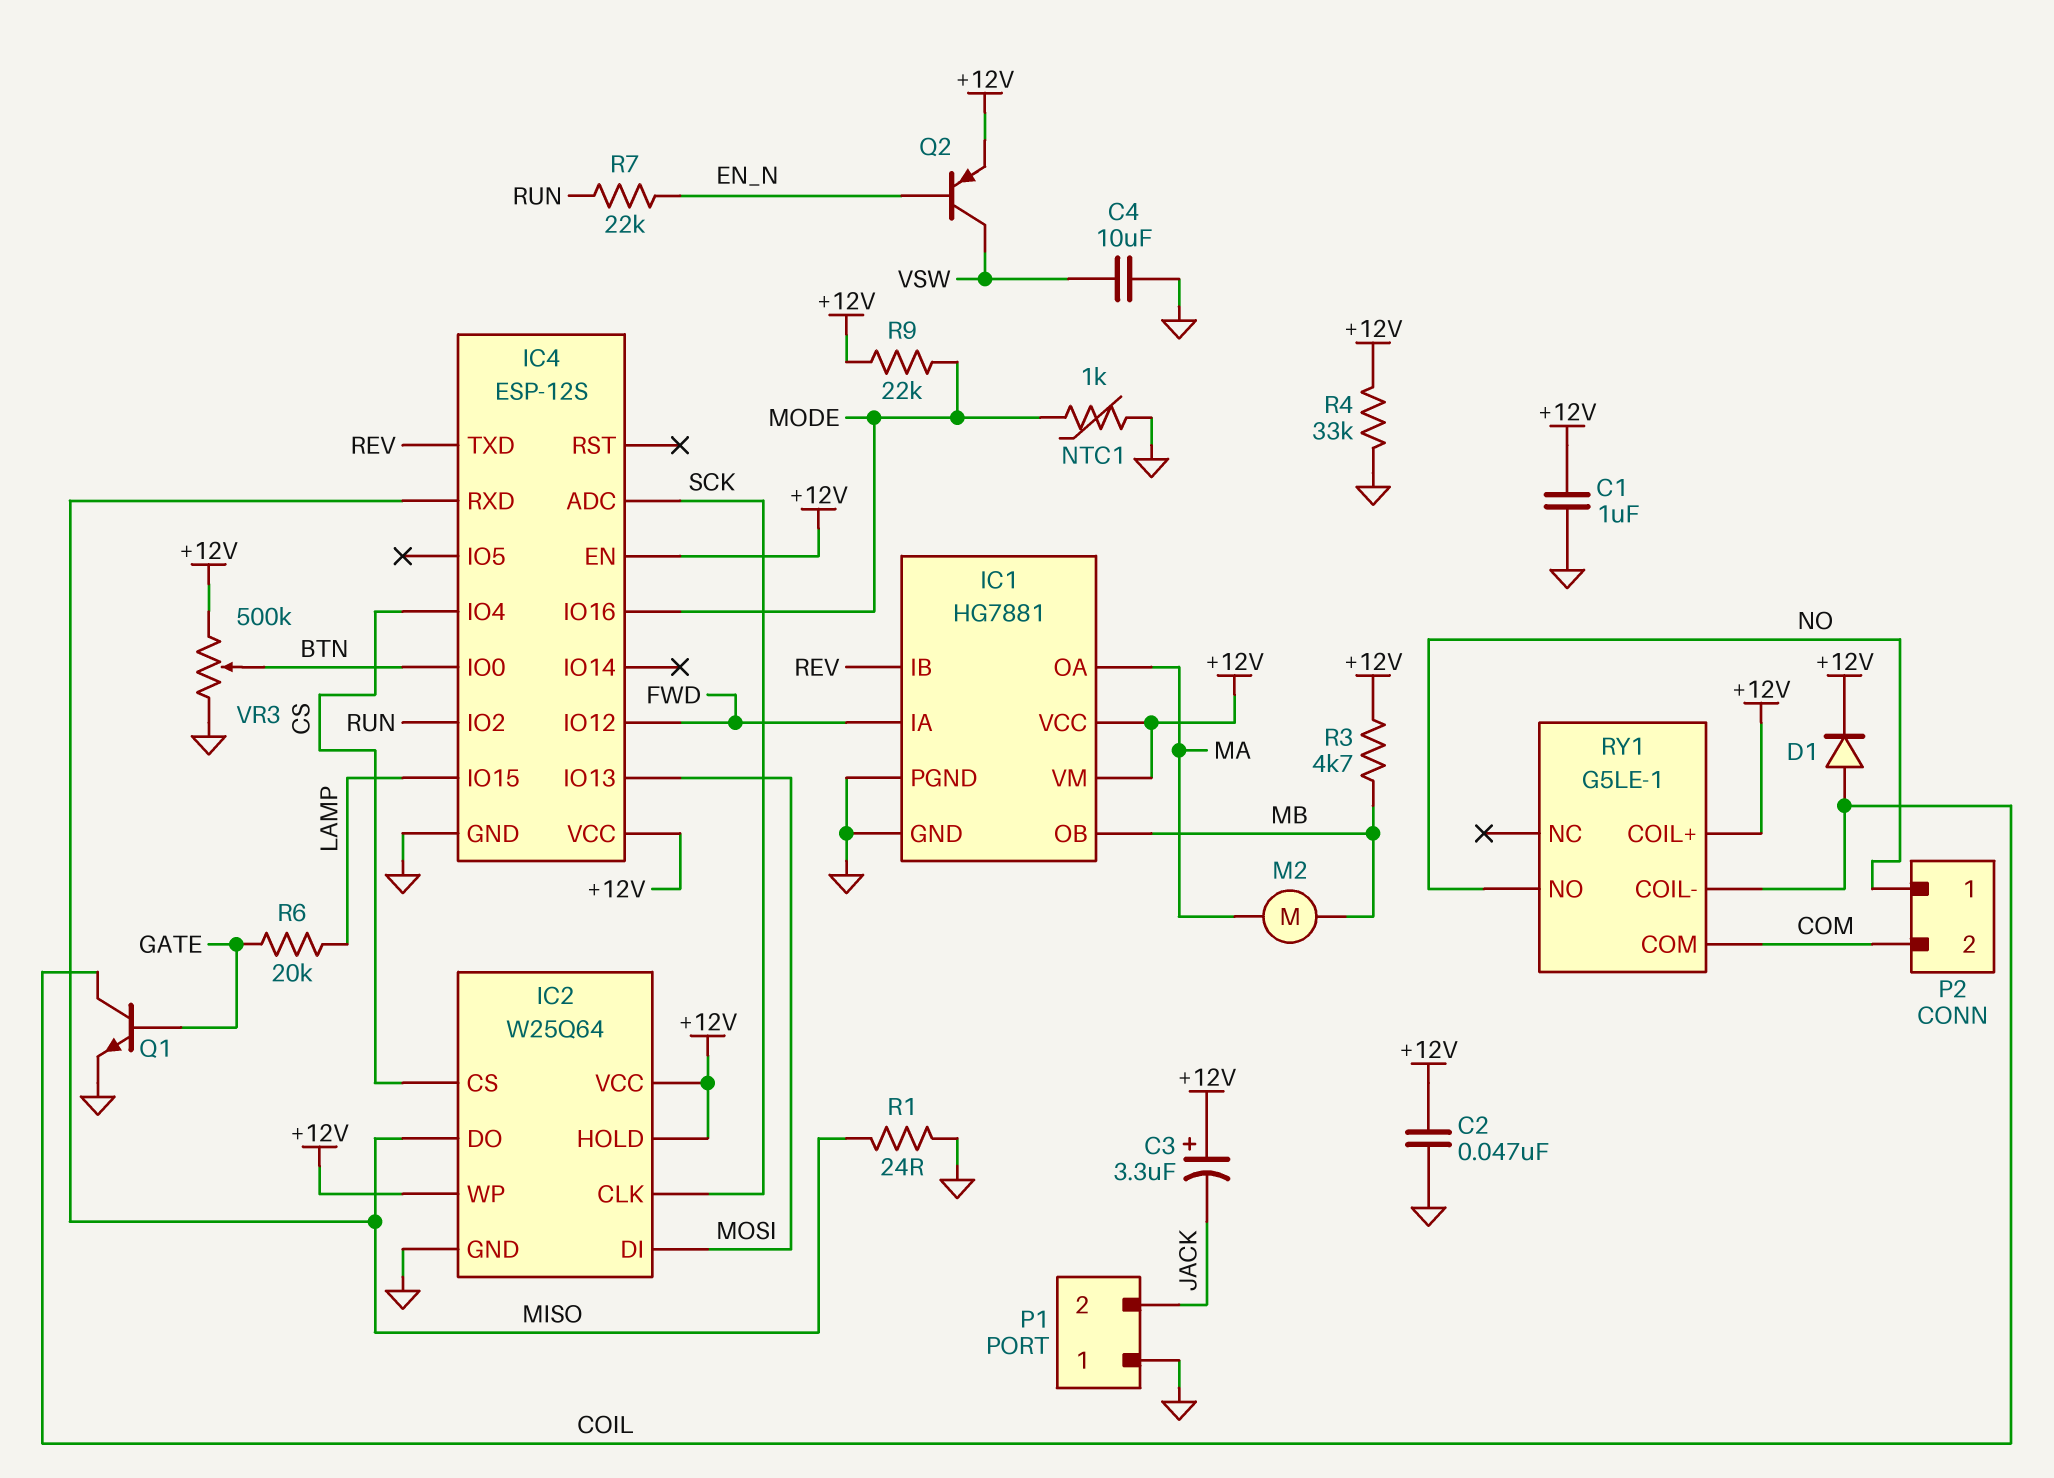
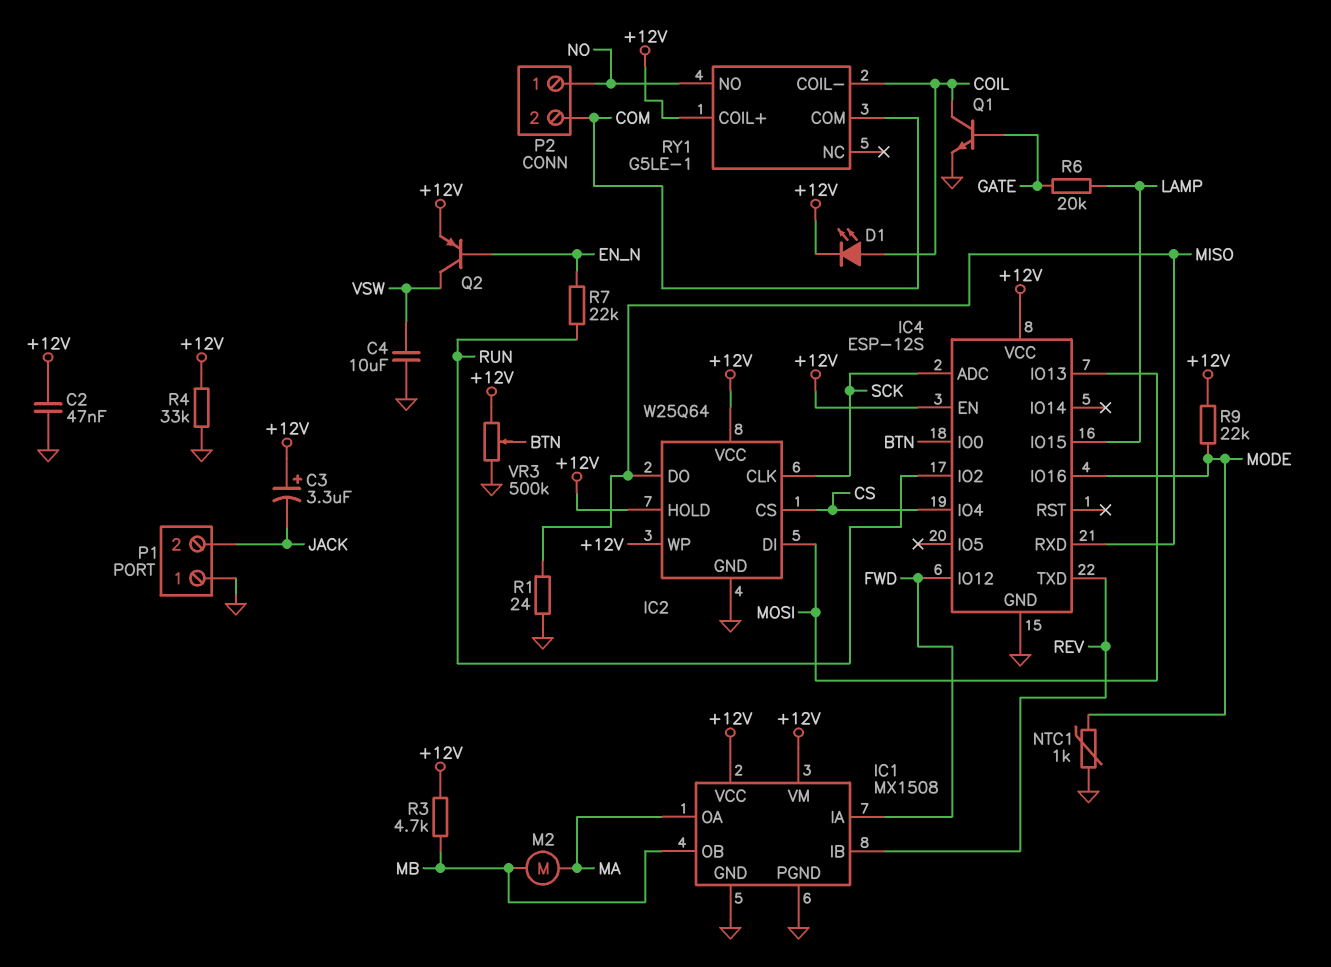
C1: 1uF (+12V, GND) -> none
D1: diode (A COIL, K +12V) -> LED (A COIL, K +12V)
IC1: HG7881 -> MX1508

